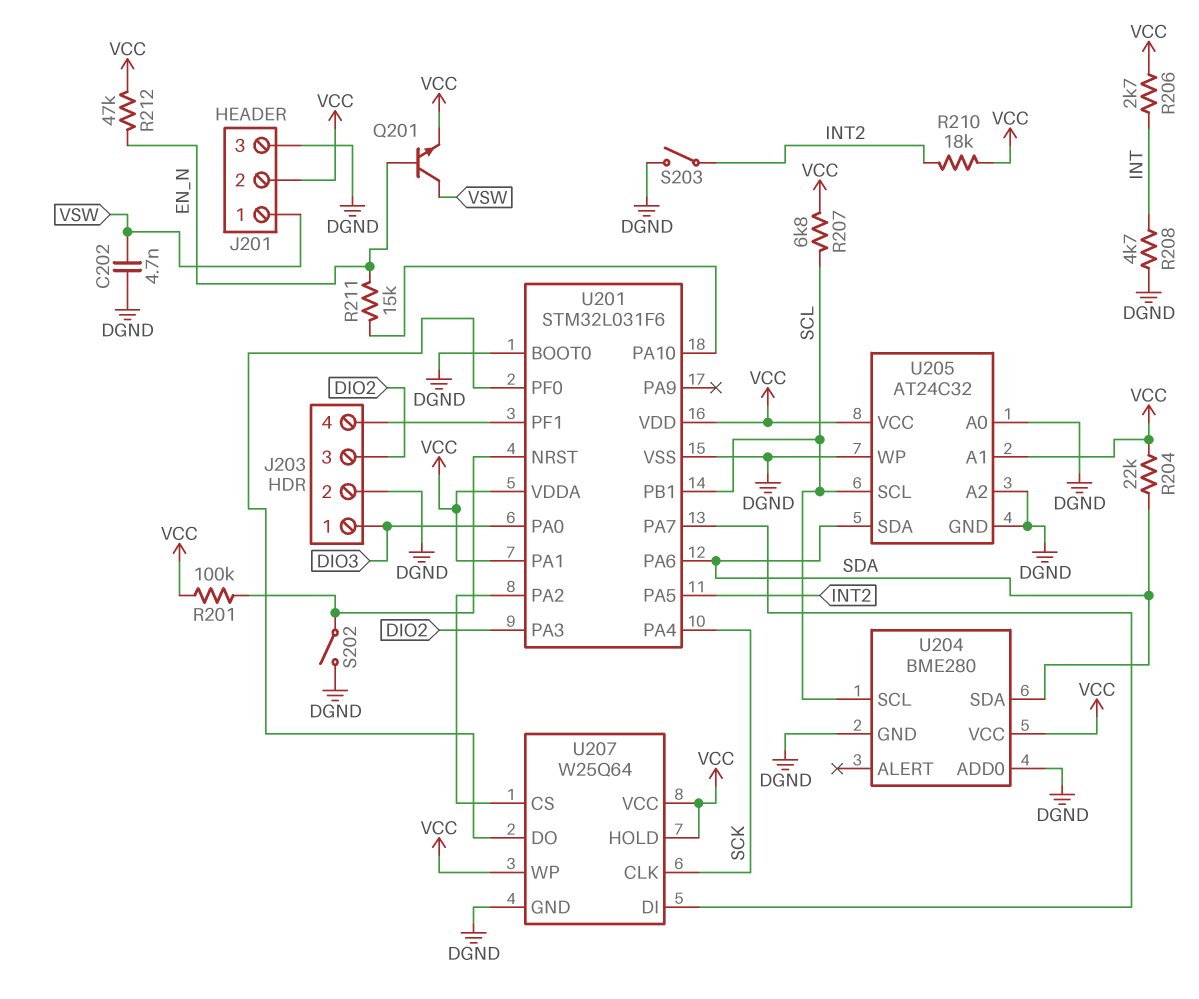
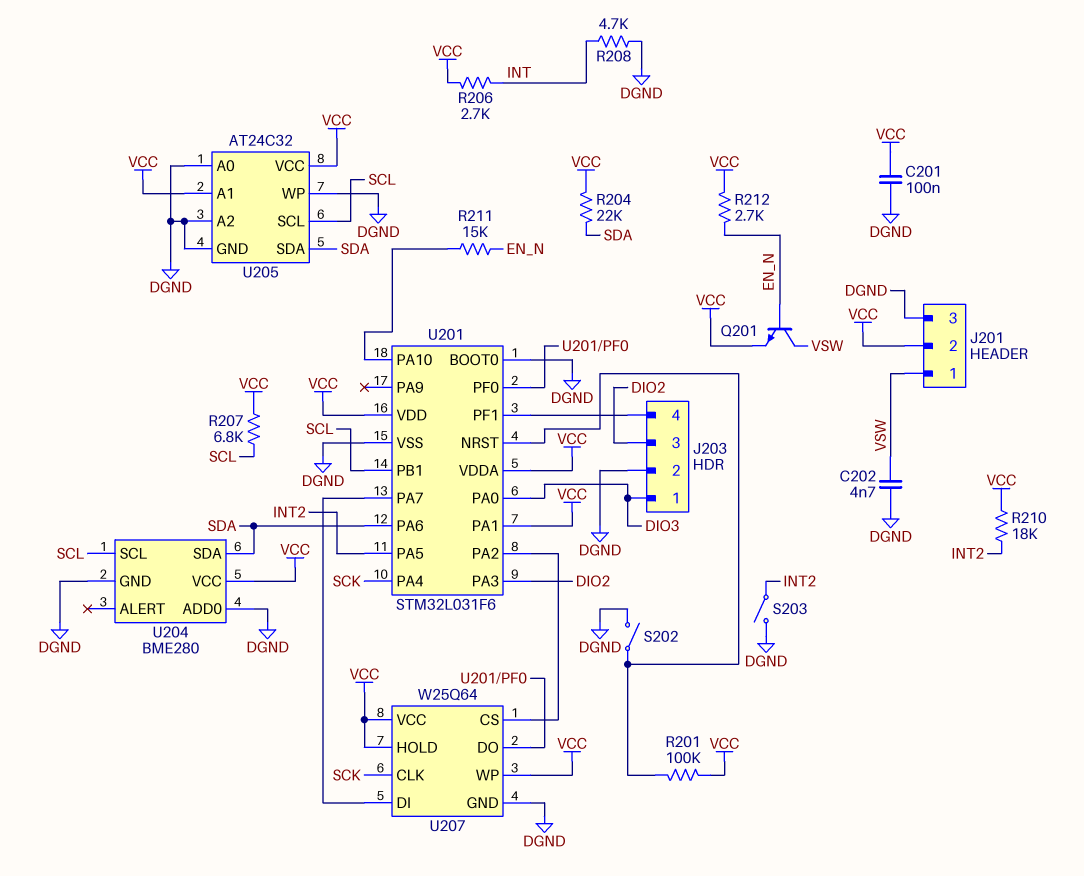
C201: none -> 100nF (DGND, VCC)
R212: 47k (EN_N, VCC) -> 2.7k (EN_N, VCC)

